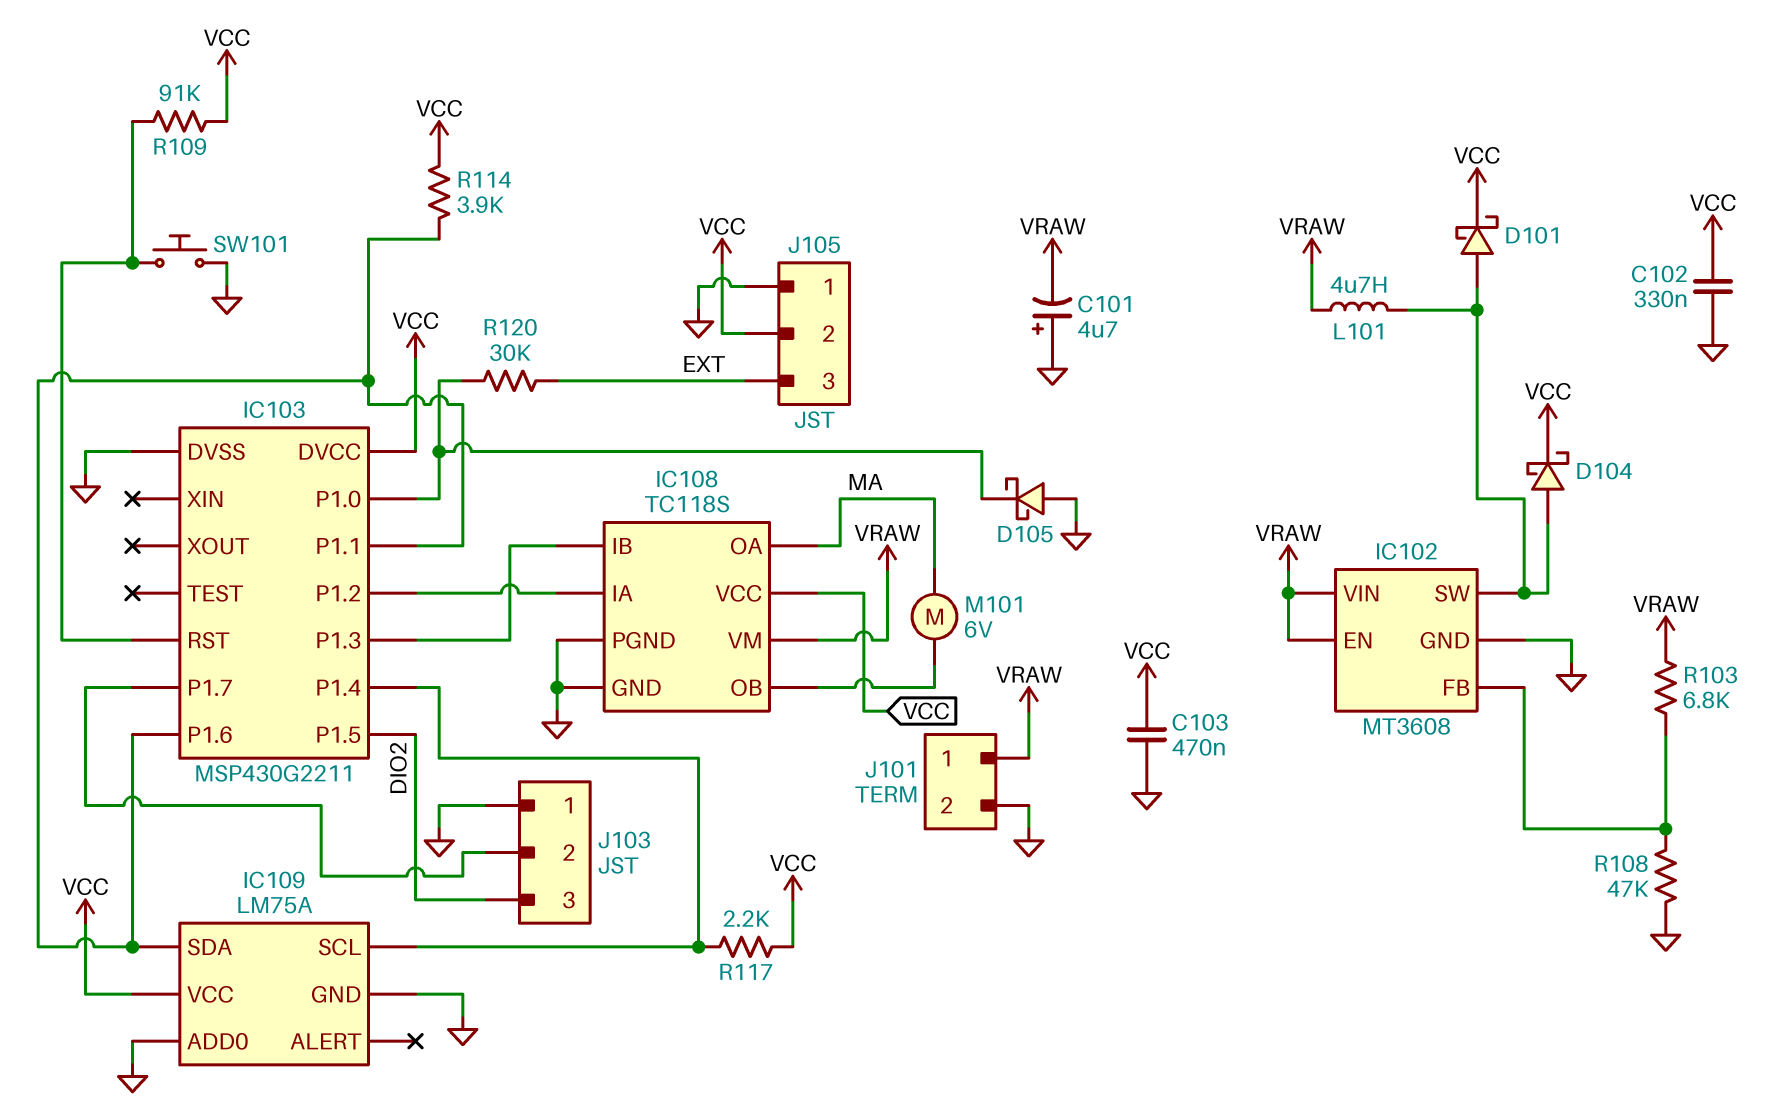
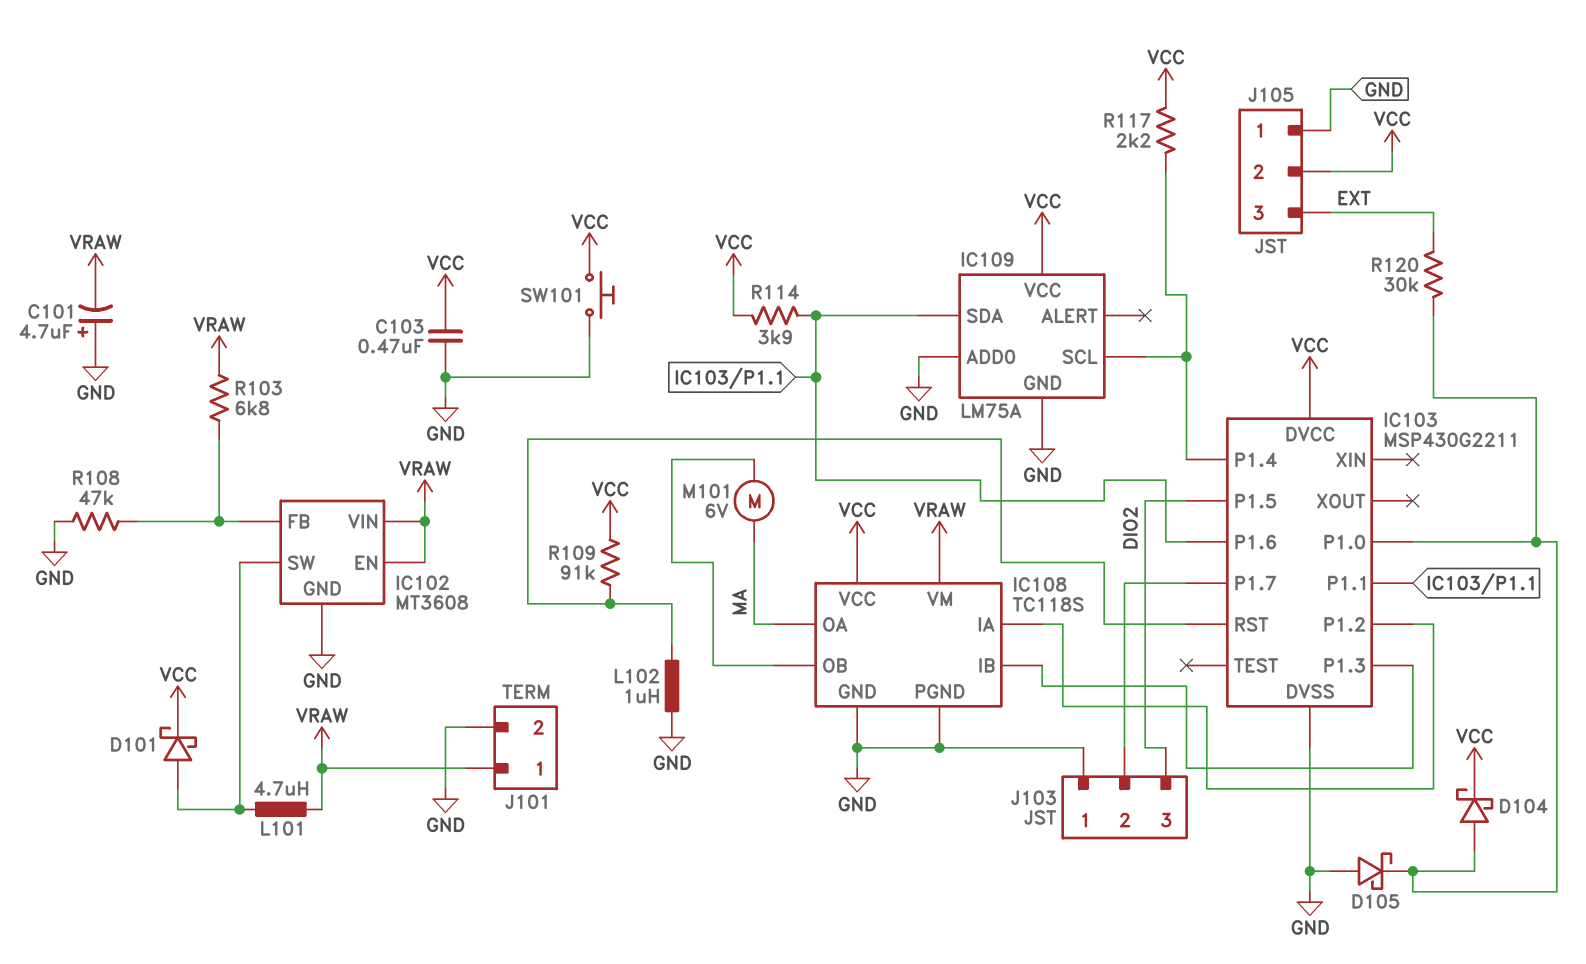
C102: 330nF (GND, VCC) -> none
D104: schottky (A IC102/SW, K VCC) -> schottky (A IC103/P1.0, K VCC)
L102: none -> 1uH (GND, IC103/RST)
SW101: button (GND, IC103/RST) -> button (GND, VCC)

